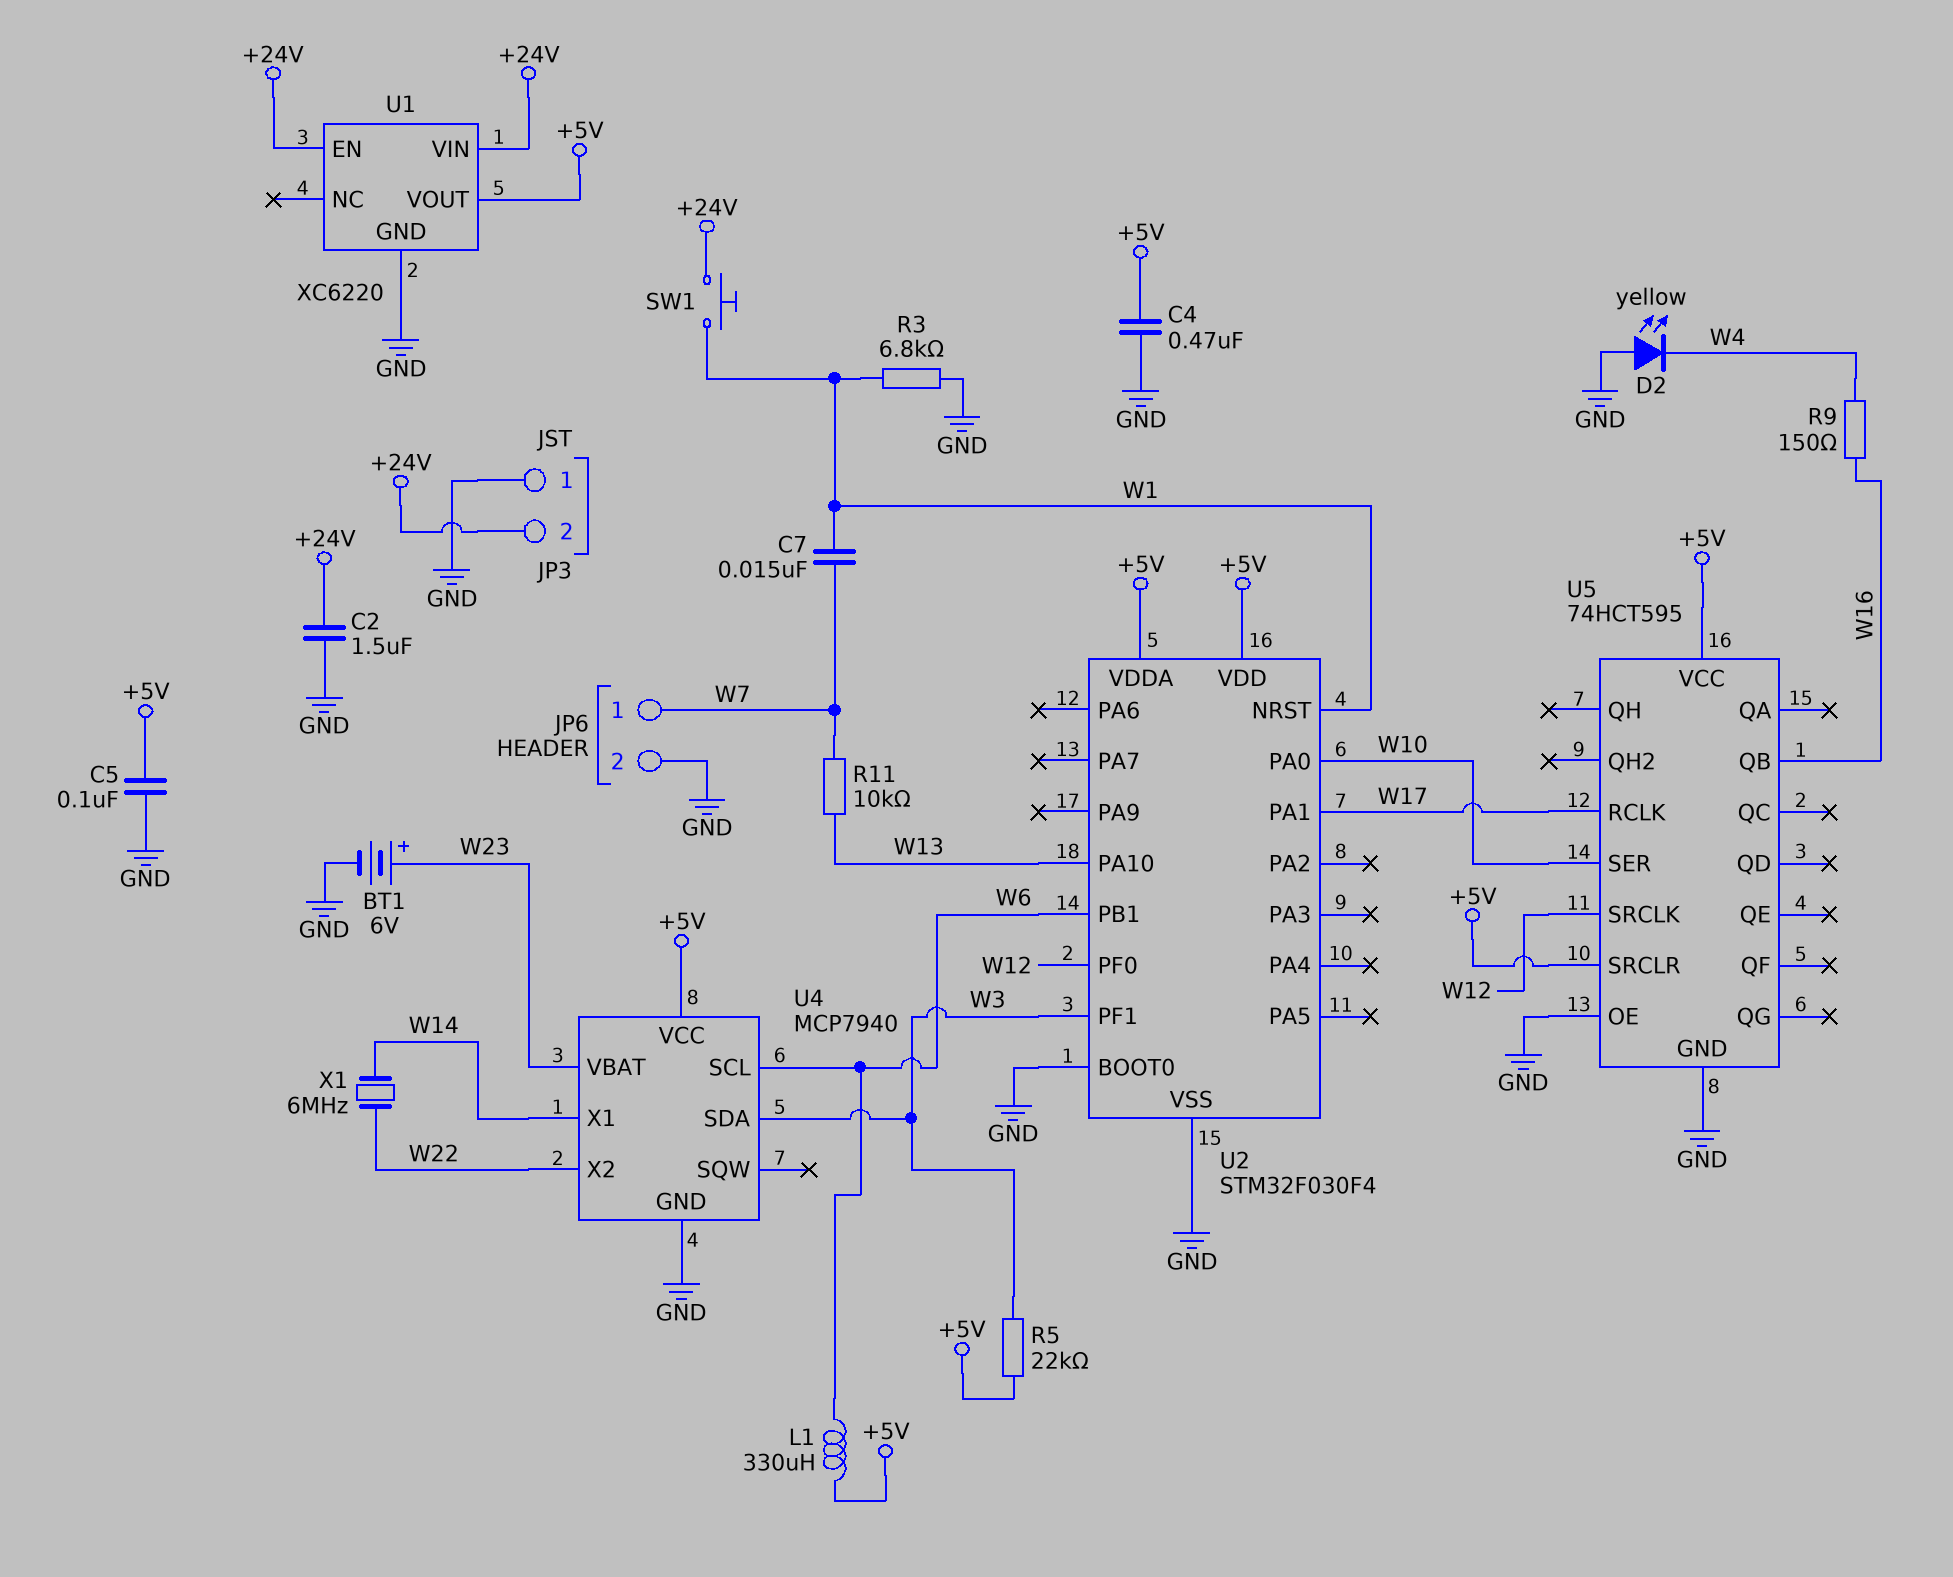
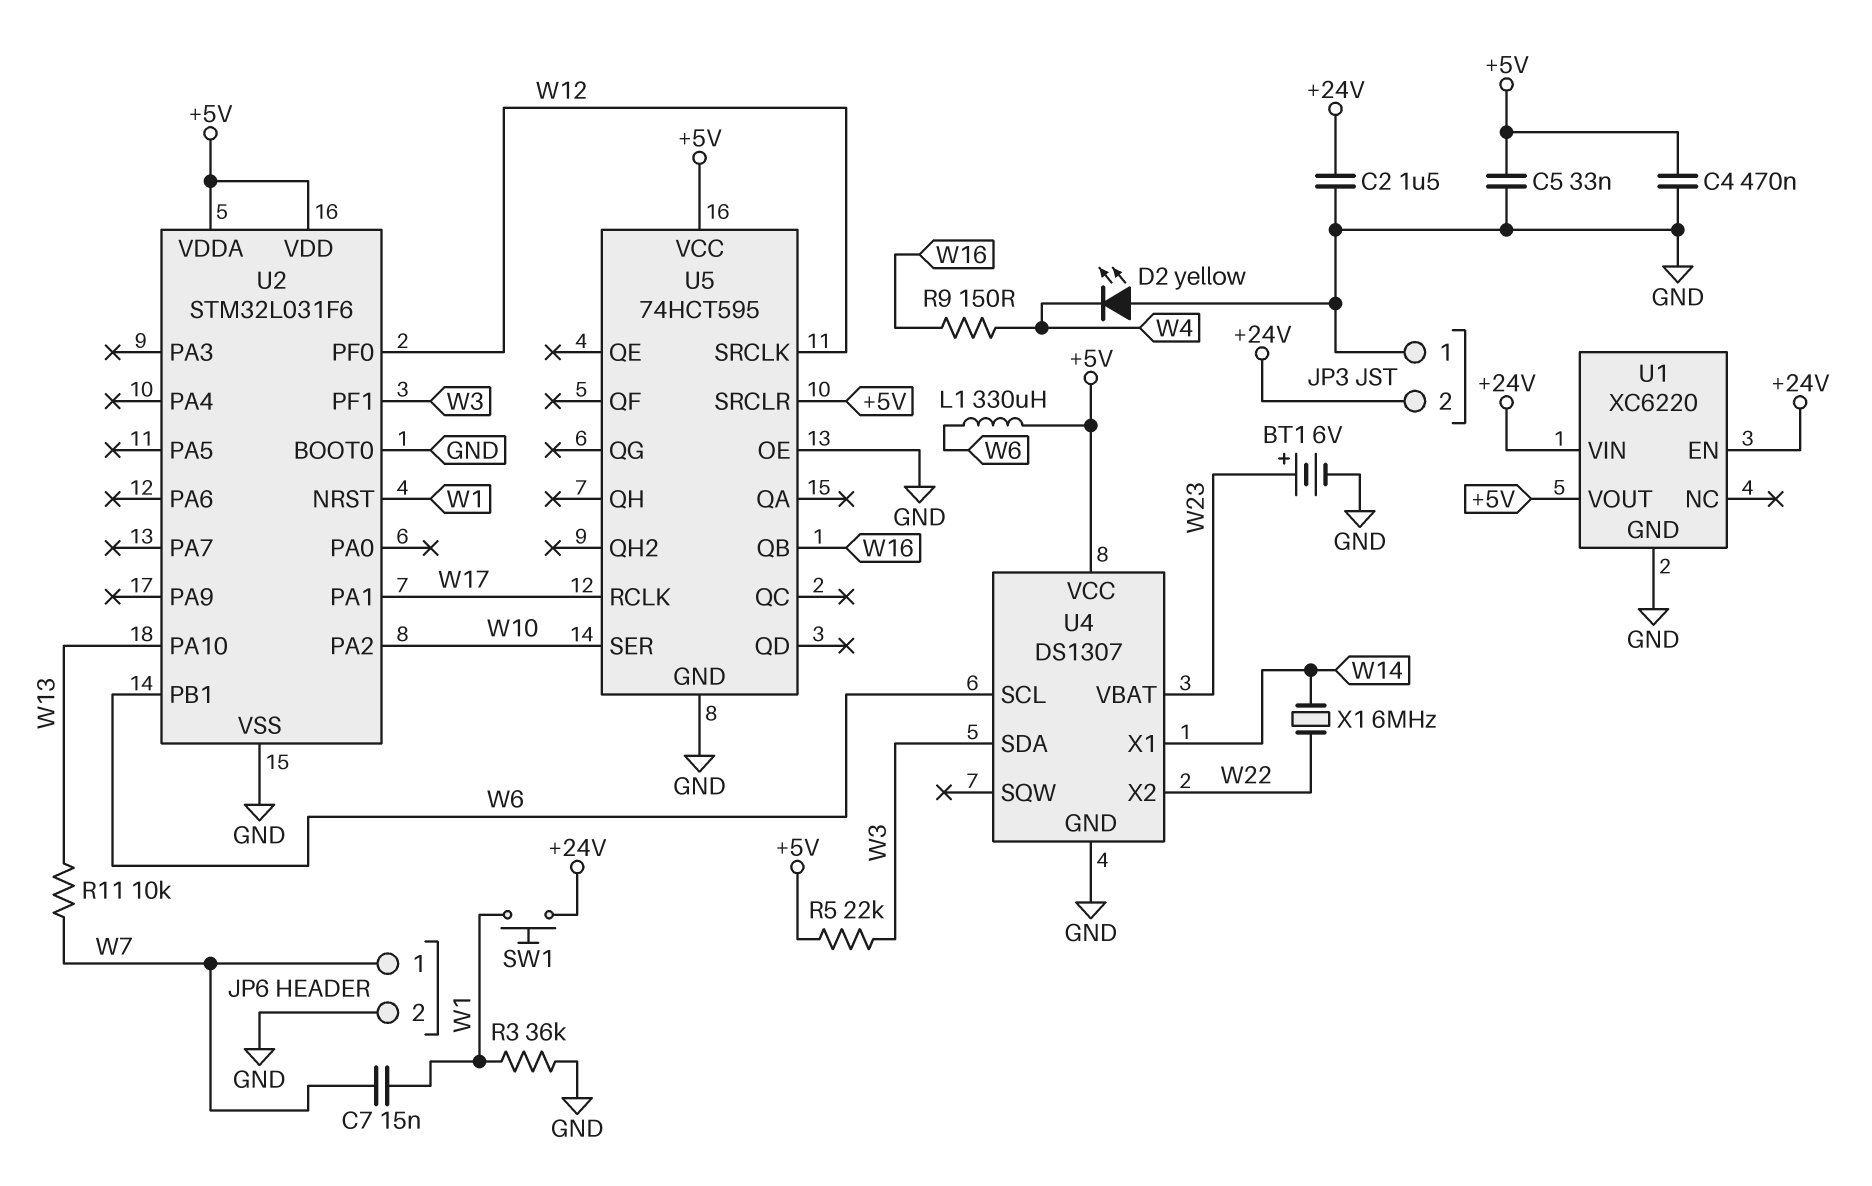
C5: 100nF (+5V, GND) -> 33nF (+5V, GND)
R3: 6.8k (GND, W1) -> 36k (GND, W1)
U2: STM32F030F4 -> STM32L031F6
U2 pin PA0: W10 -> none
U2 pin PA2: none -> W10
U4: MCP7940 -> DS1307

